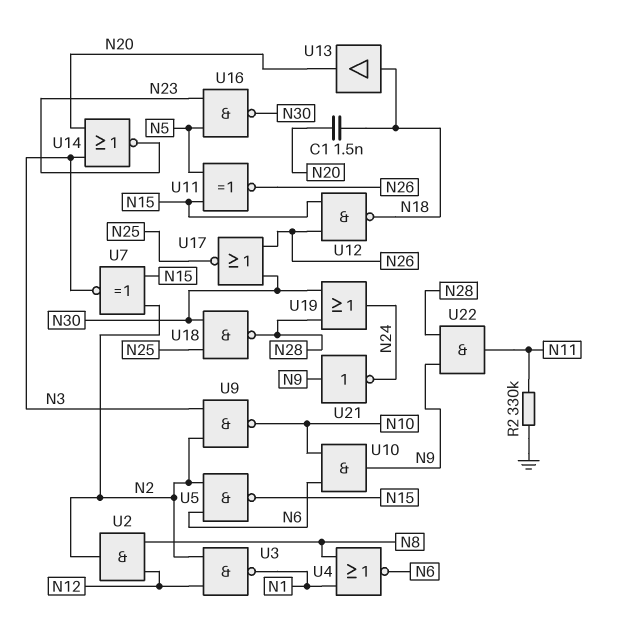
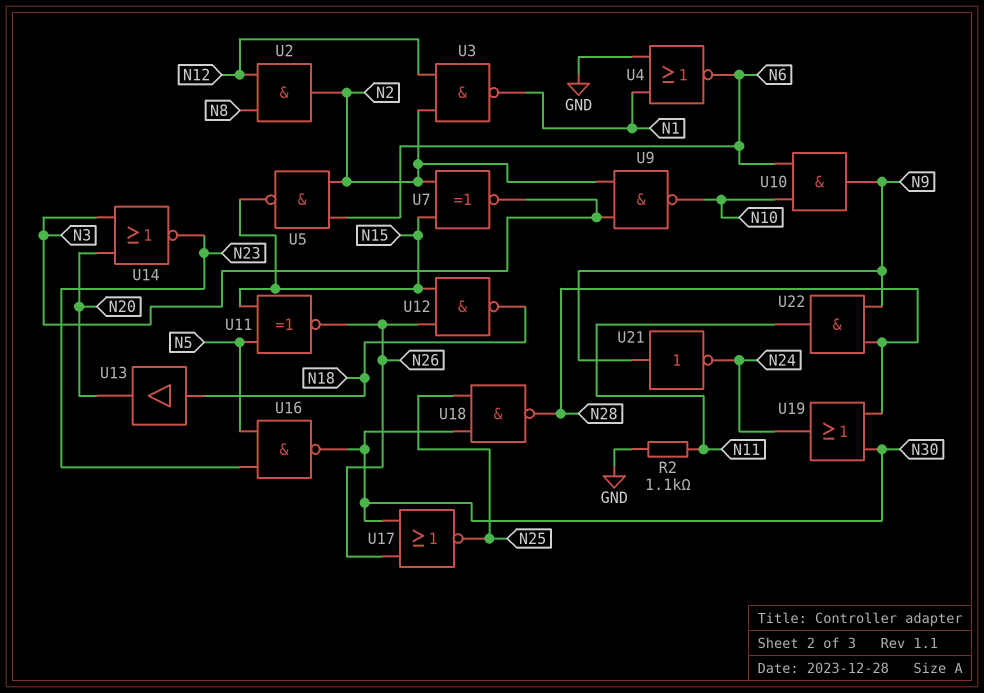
C1: 1.5nF (N18, N20) -> none
R2: 330k (GND, N11) -> 1.1k (GND, N11)
U4: NOR (in N1, in N8, out N6) -> NOR (in GND, in N1, out N6)

